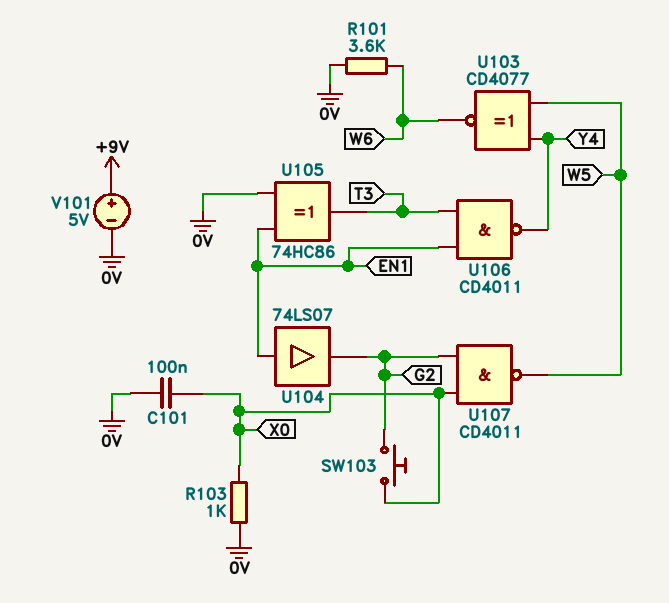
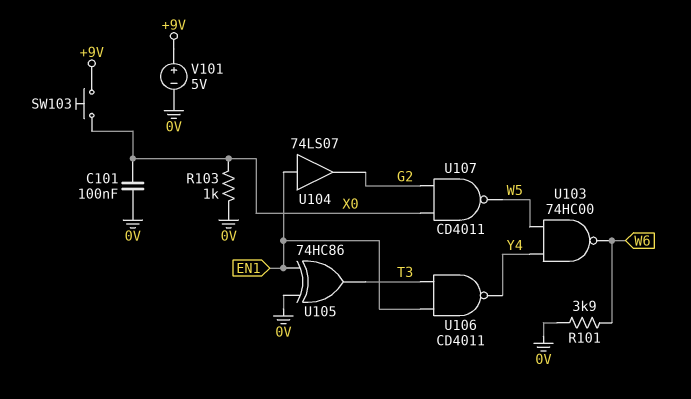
R101: 3.6k (0V, W6) -> 3.9k (0V, W6)
SW103: button (G2, X0) -> button (+9V, X0)
U103: XNOR CD4077 (in W5, in Y4, out W6) -> NAND 74HC00 (in W5, in Y4, out W6)

